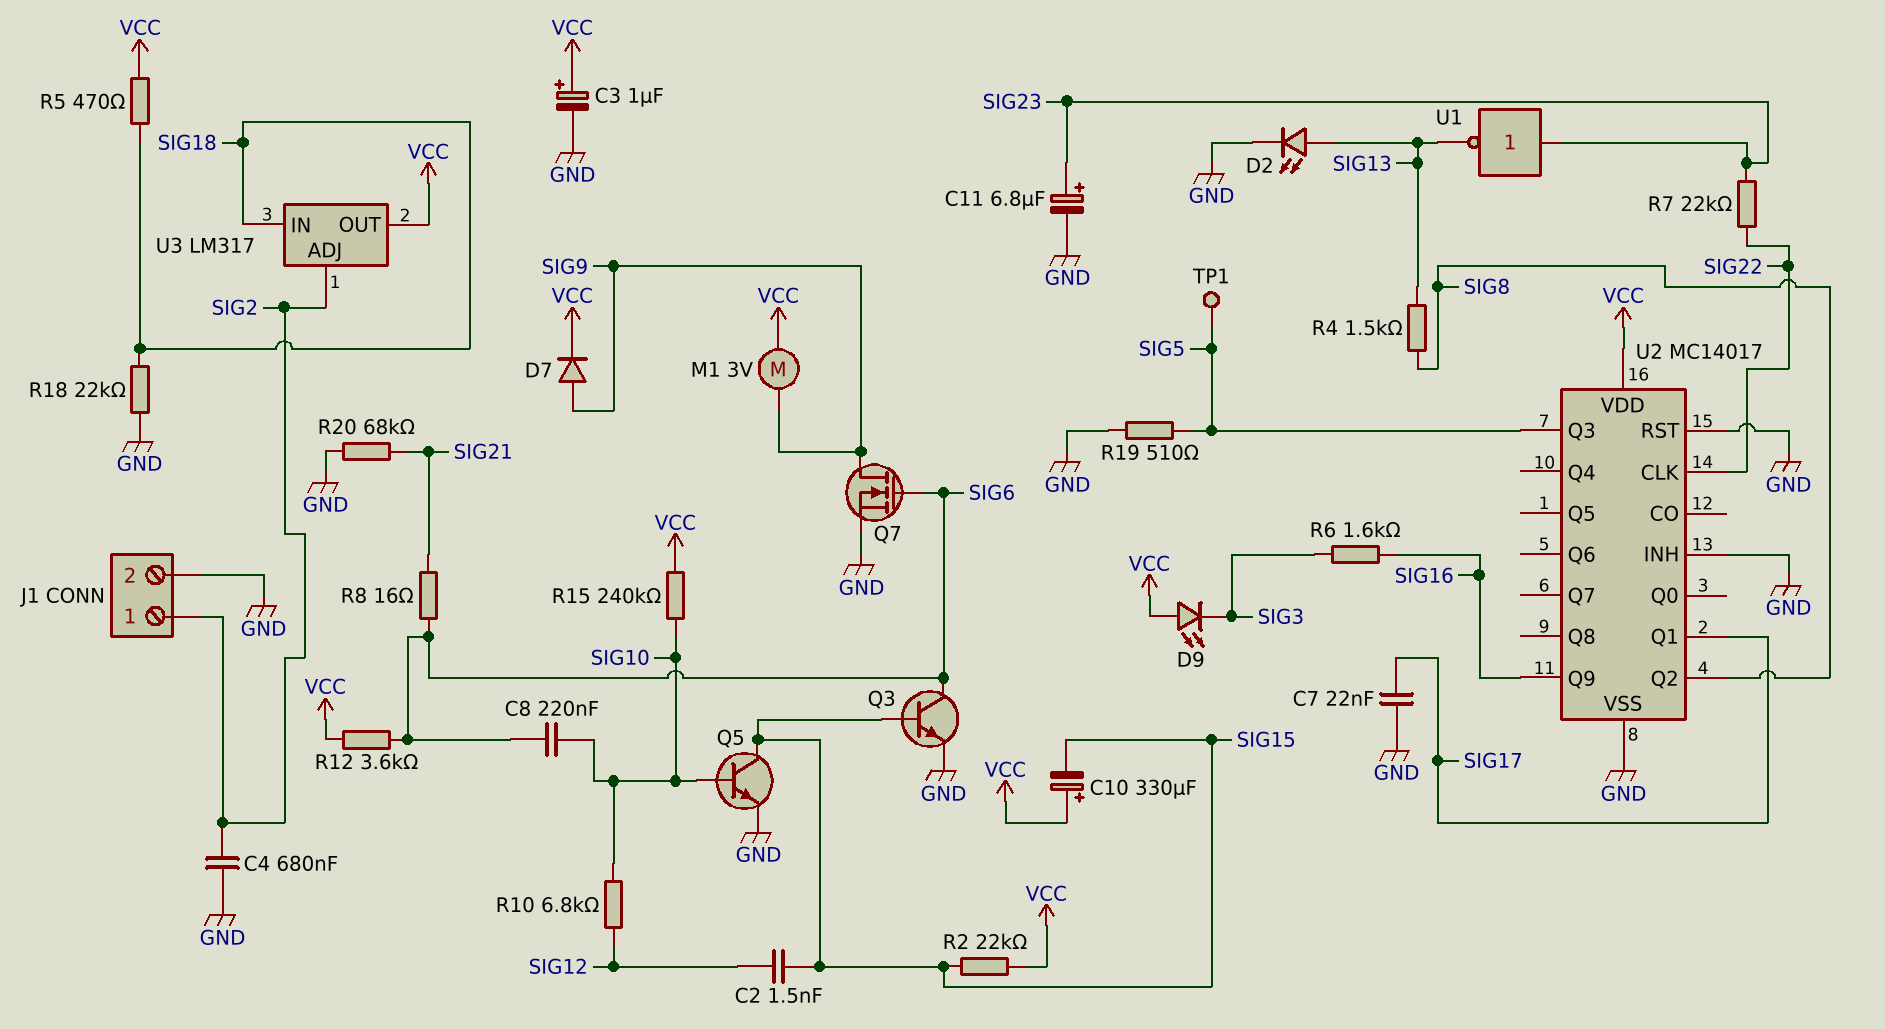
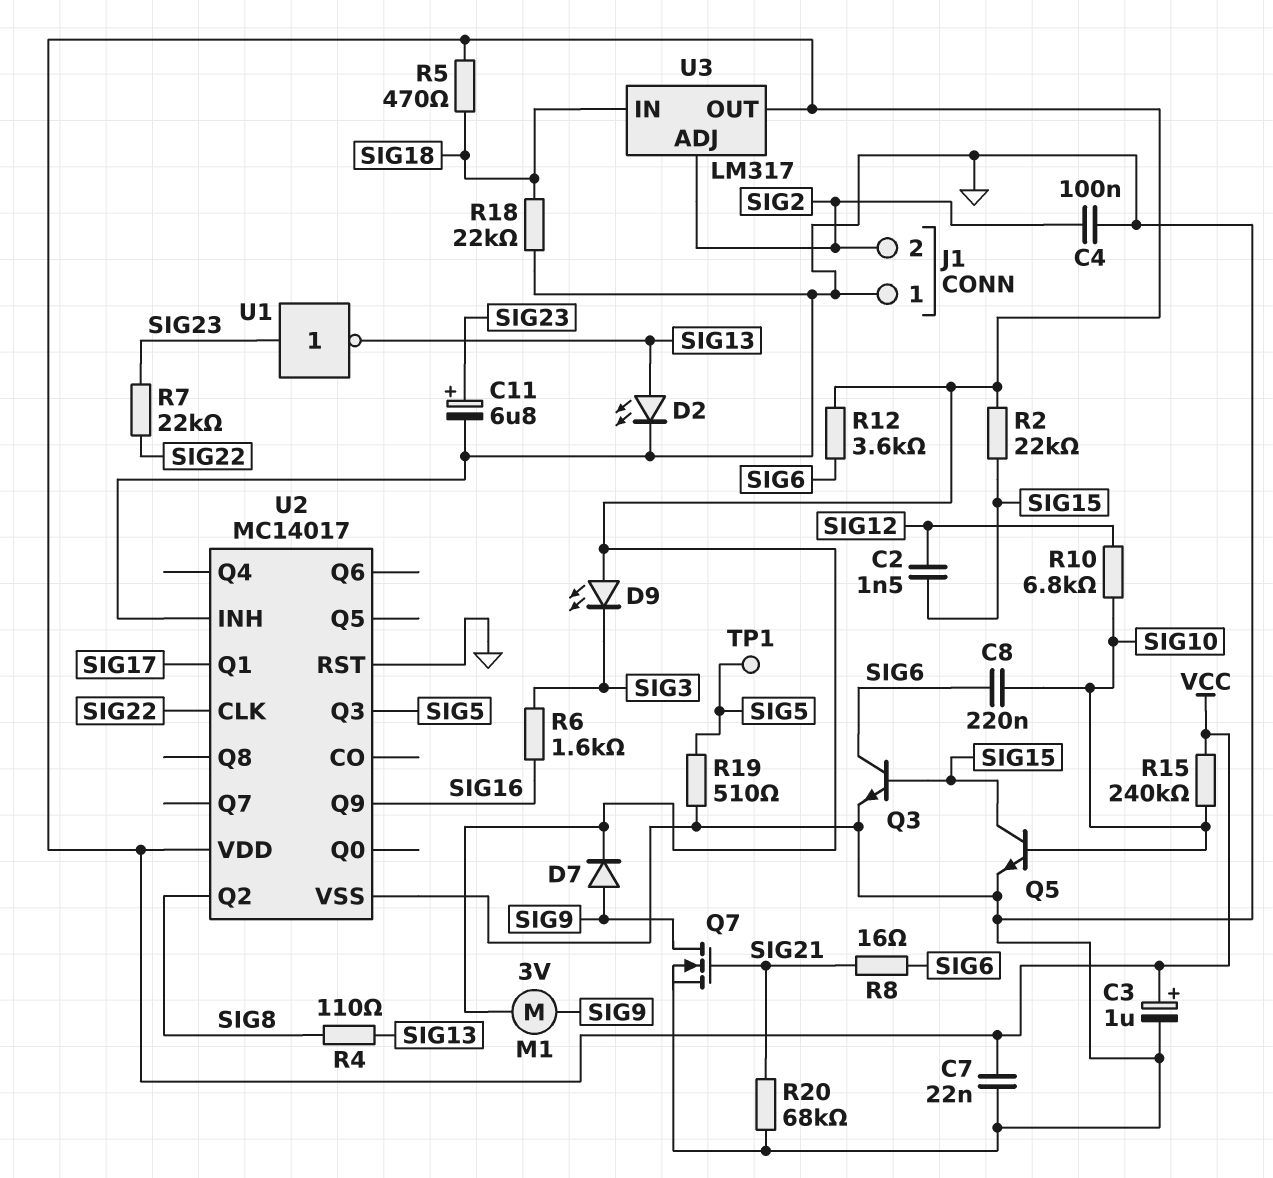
C4: 680nF (GND, SIG2) -> 100nF (GND, SIG2)
C7: 22nF (GND, SIG17) -> 22nF (GND, VCC)
C10: 330uF (plus VCC, minus SIG15) -> none
J1 pin 1: SIG2 -> GND
J1 pin 2: GND -> SIG2
Q7: NMOS (G SIG6, D SIG9, S GND) -> NMOS (G SIG21, D SIG9, S GND)
R4: 1.5k (SIG8, SIG13) -> 110 (SIG8, SIG13)

